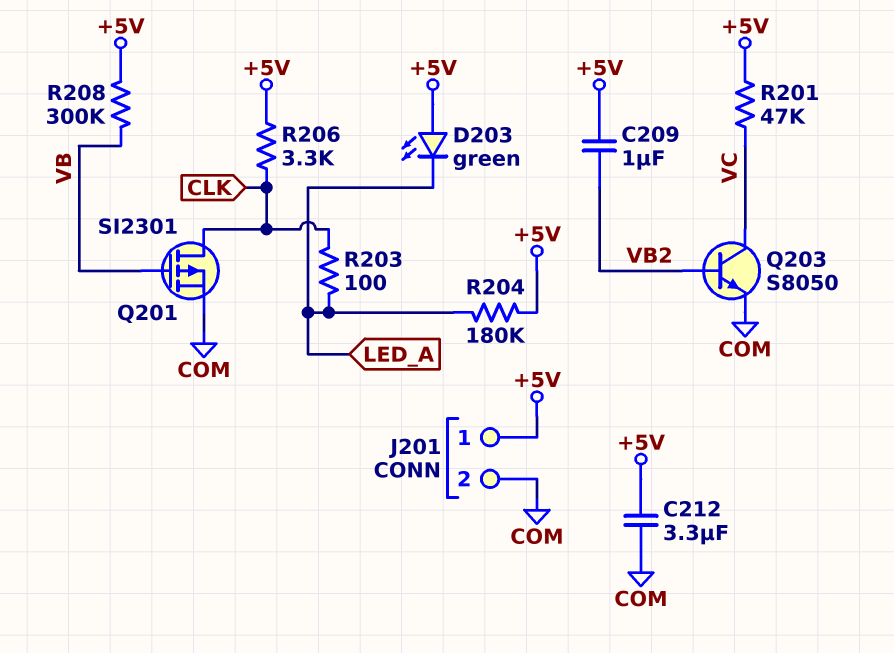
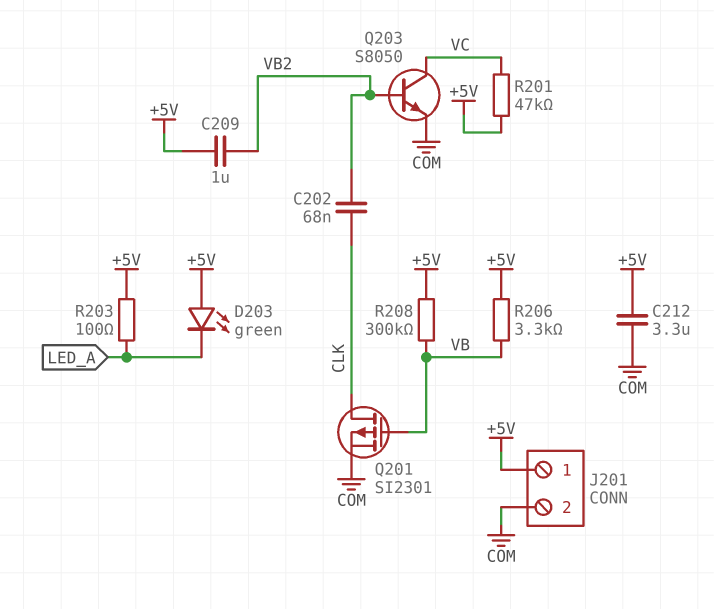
C202: none -> 68nF (CLK, VB2)
R203: 100 (CLK, LED_A) -> 100 (+5V, LED_A)
R204: 180k (+5V, LED_A) -> none
R206: 3.3k (+5V, CLK) -> 3.3k (+5V, VB)

